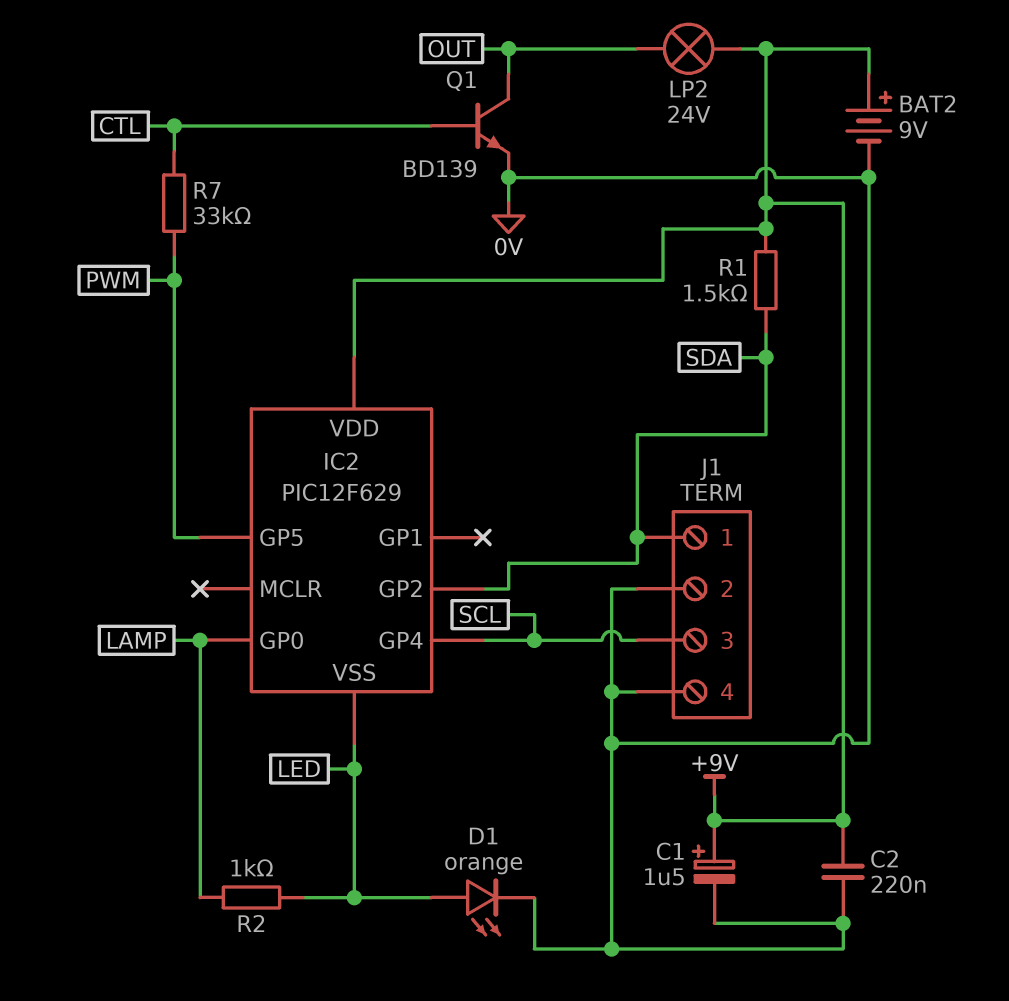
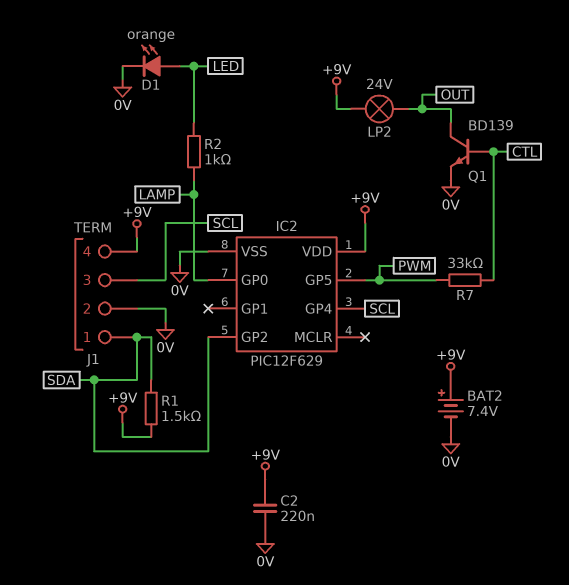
BAT2: 9V (plus +9V, minus 0V) -> 7.4V (plus +9V, minus 0V)
C1: 1.5uF (plus +9V, minus 0V) -> none
IC2 pin VSS: LED -> 0V
J1 pin 4: 0V -> +9V

